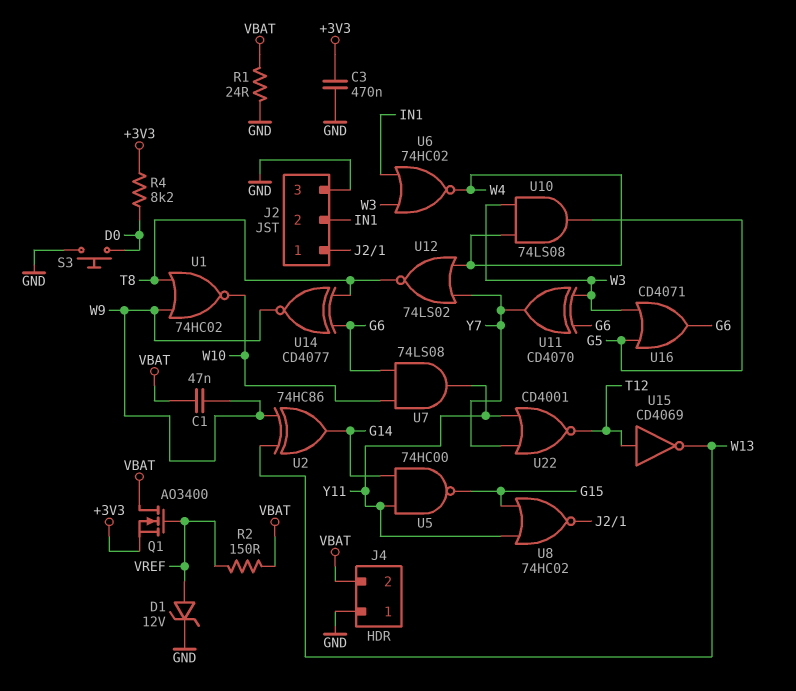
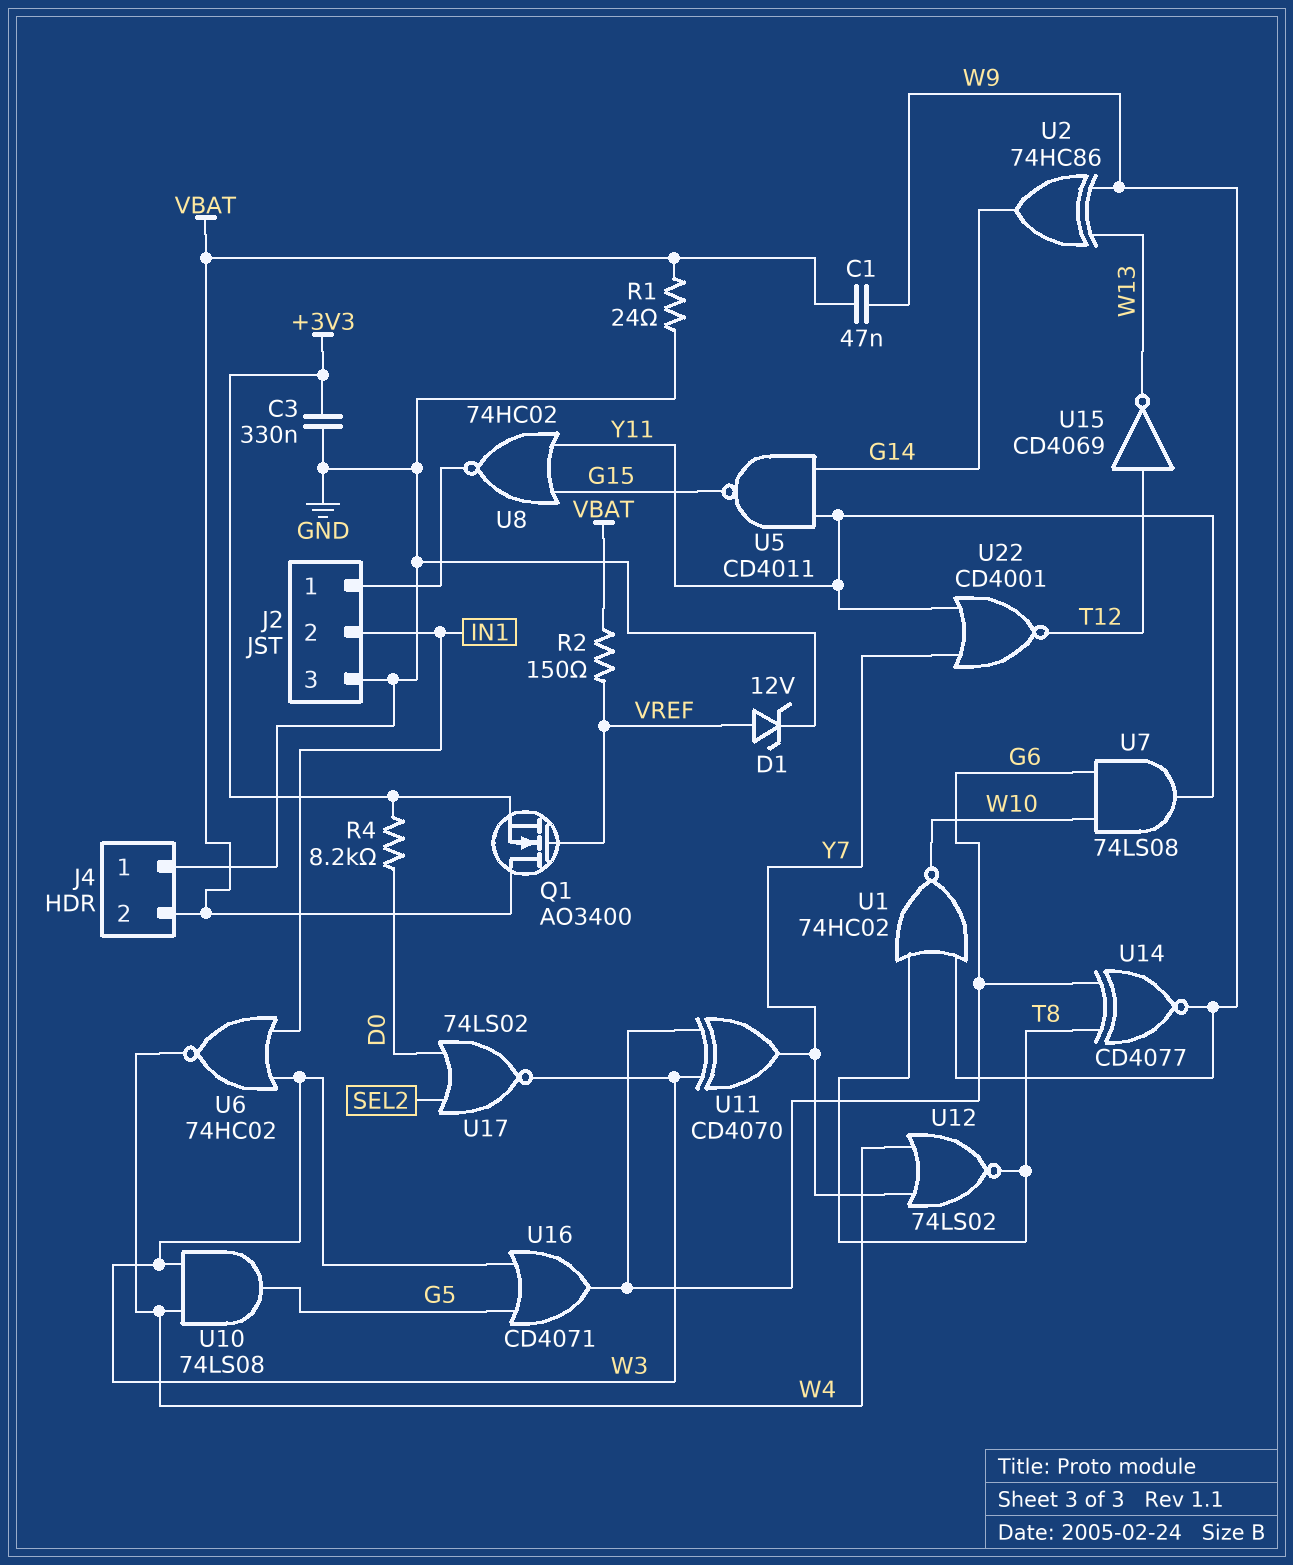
C3: 470nF (+3V3, GND) -> 330nF (+3V3, GND)
S3: button (D0, GND) -> none
U5: NAND 74HC00 (in G14, in Y11, out G15) -> NAND CD4011 (in G14, in Y11, out G15)
U17: none -> NOR 74LS02 (in D0, in SEL2, out W3)

